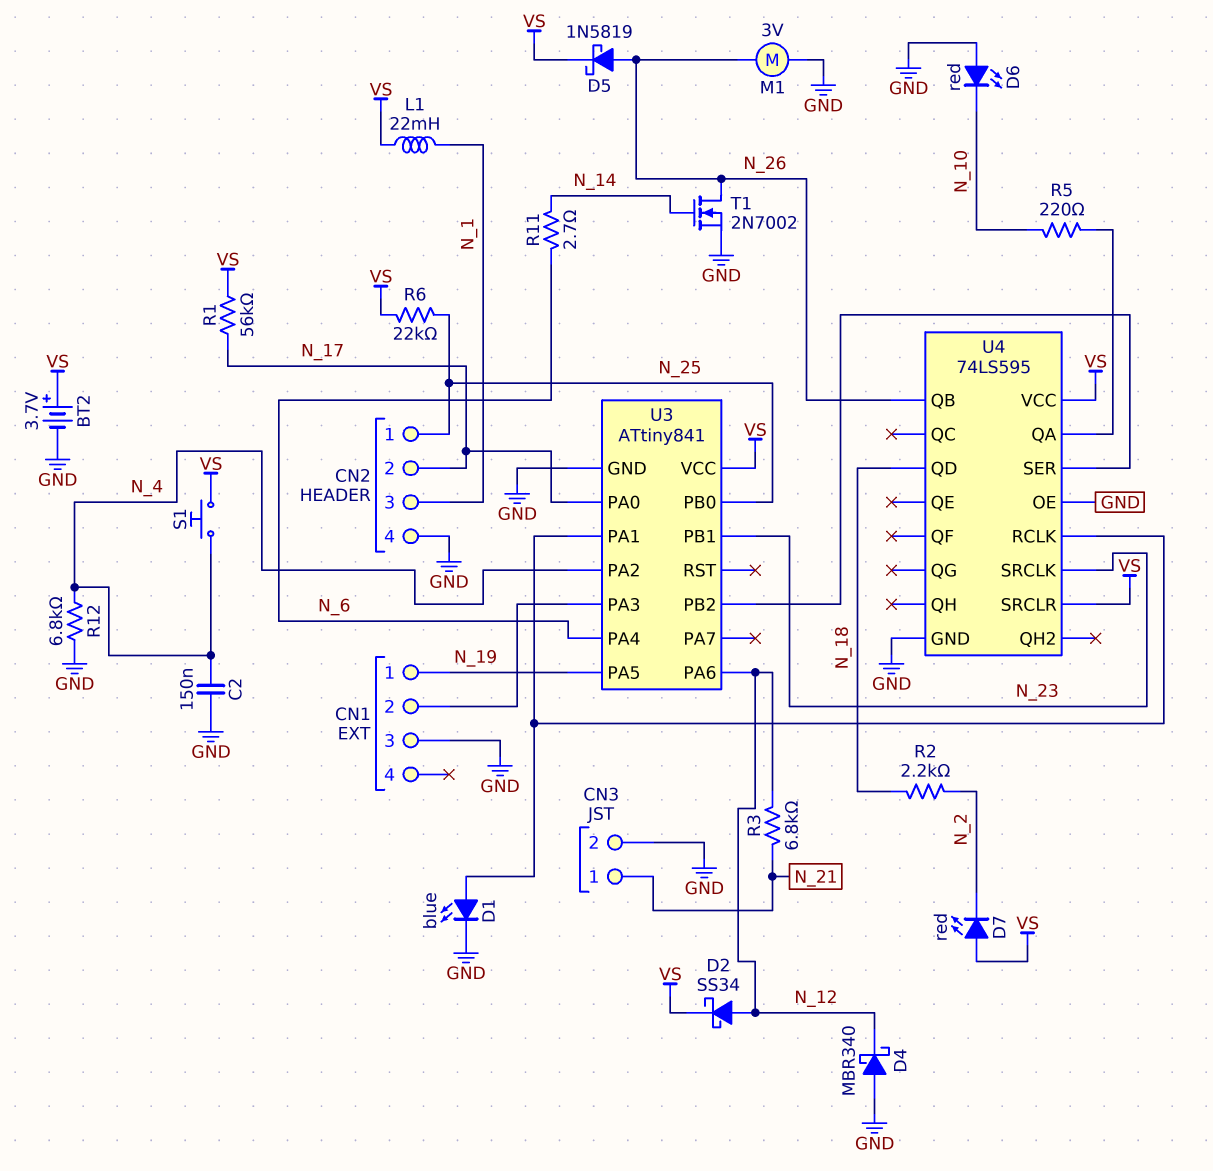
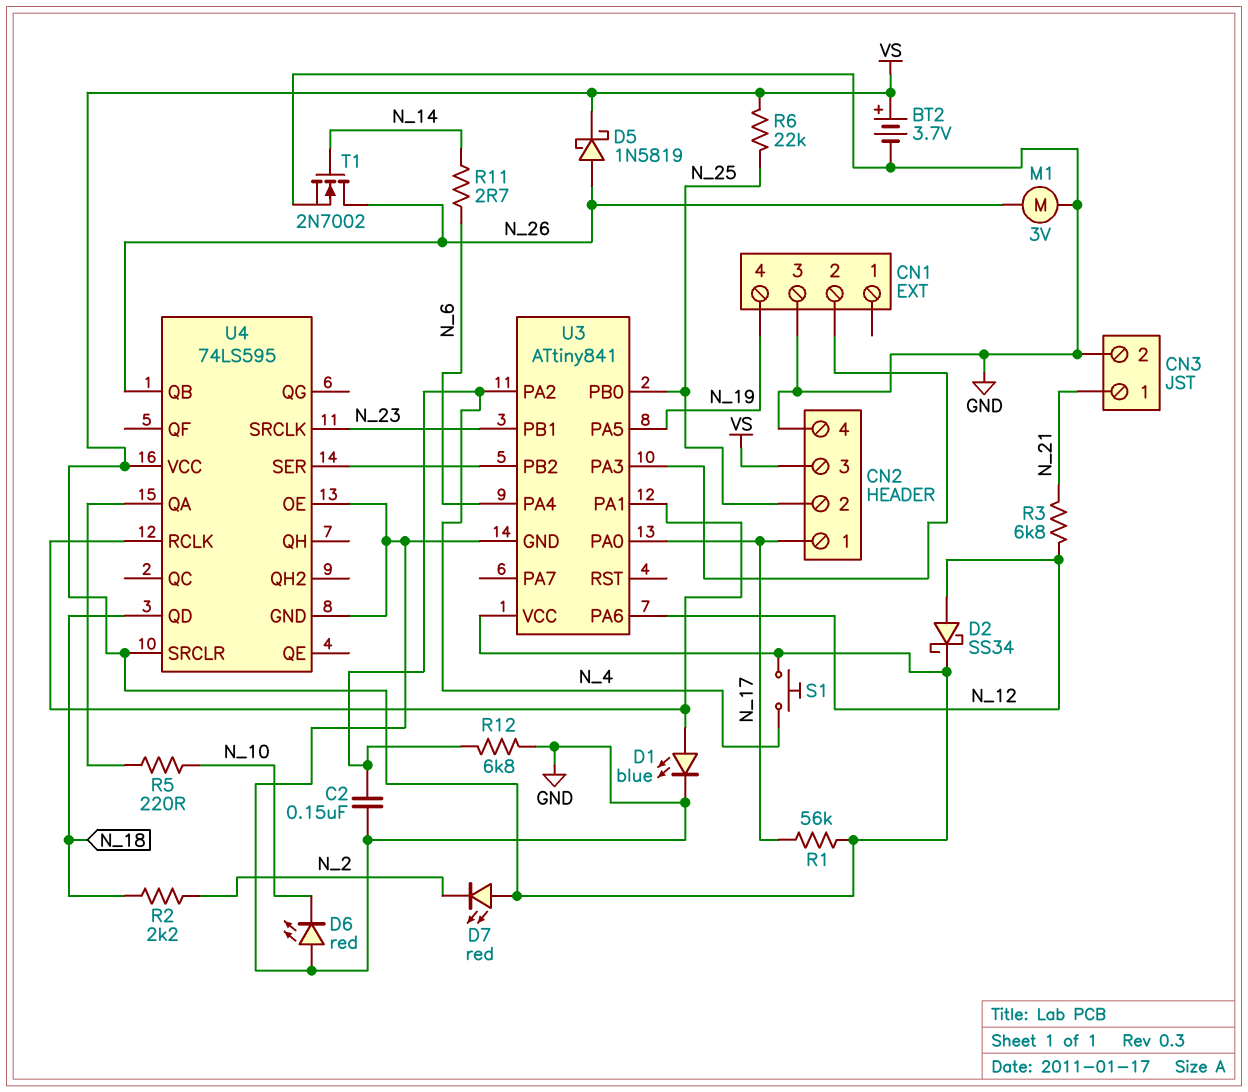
CN1 pin 1: N_19 -> none
CN1 pin 4: none -> N_19
CN2 pin 1: N_25 -> N_17
CN2 pin 2: N_17 -> N_25
CN2 pin 3: N_1 -> VS
D4: schottky MBR340 (A GND, K N_12) -> none
L1: 22mH (N_1, VS) -> none

